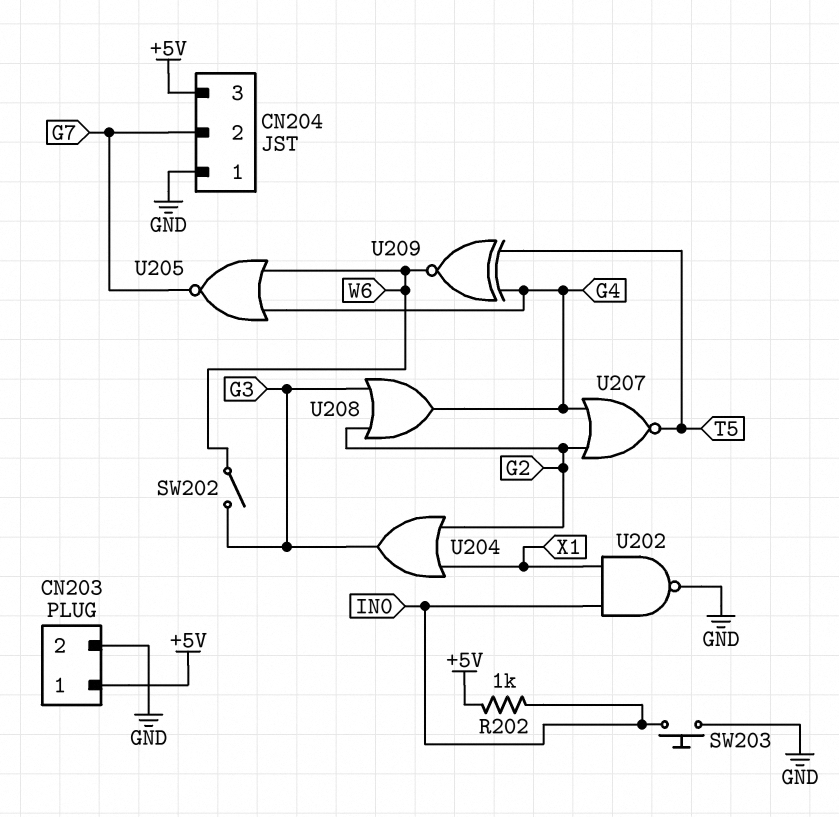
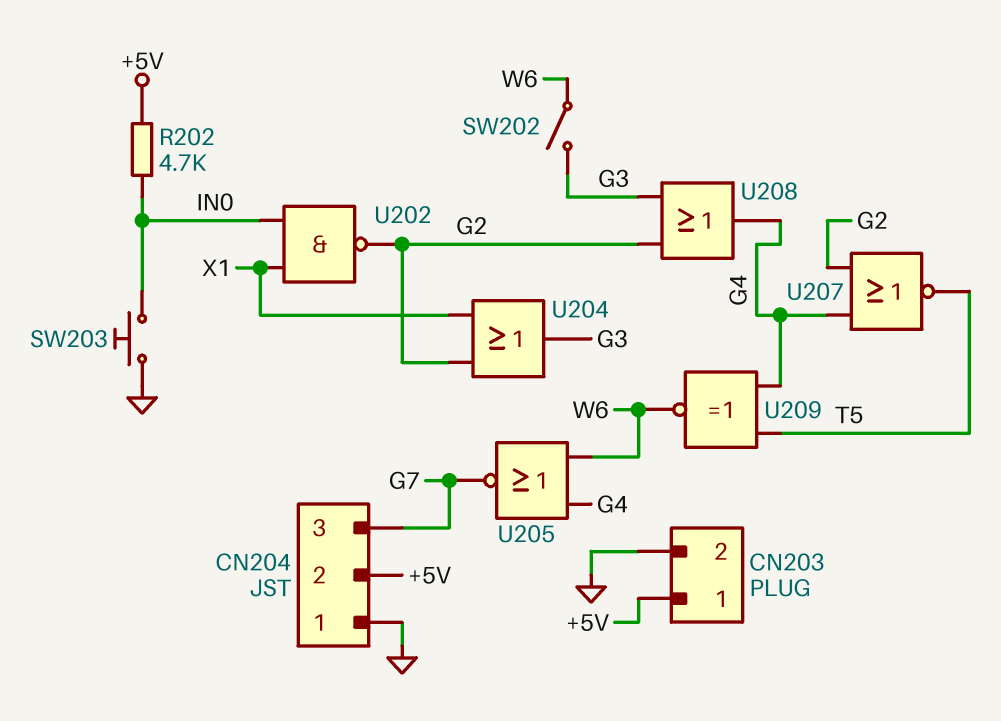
CN204 pin 2: G7 -> +5V
CN204 pin 3: +5V -> G7
R202: 1k (+5V, IN0) -> 4.7k (+5V, IN0)
U202: NAND (in IN0, in X1, out GND) -> NAND (in IN0, in X1, out G2)

